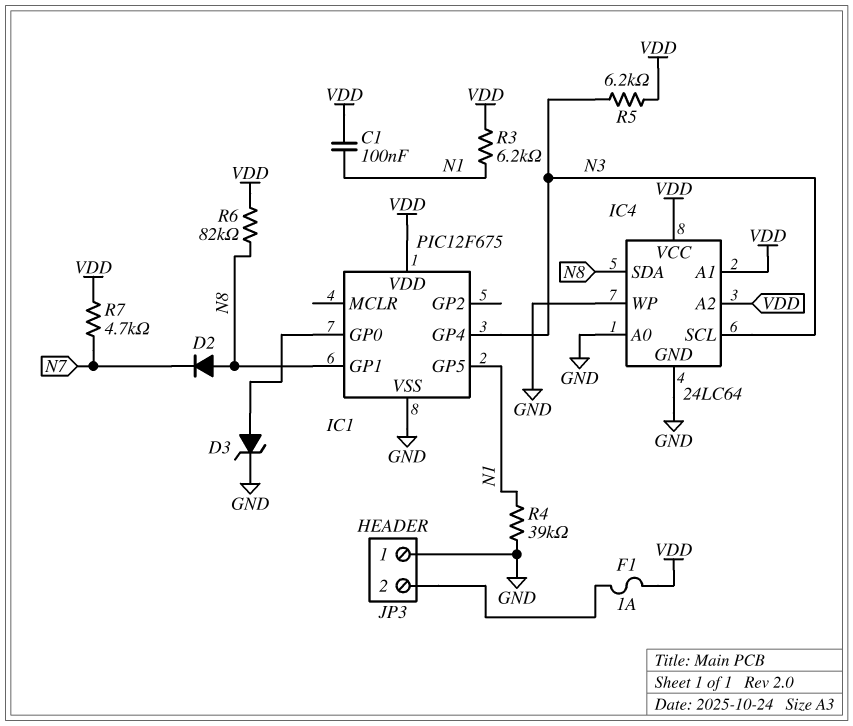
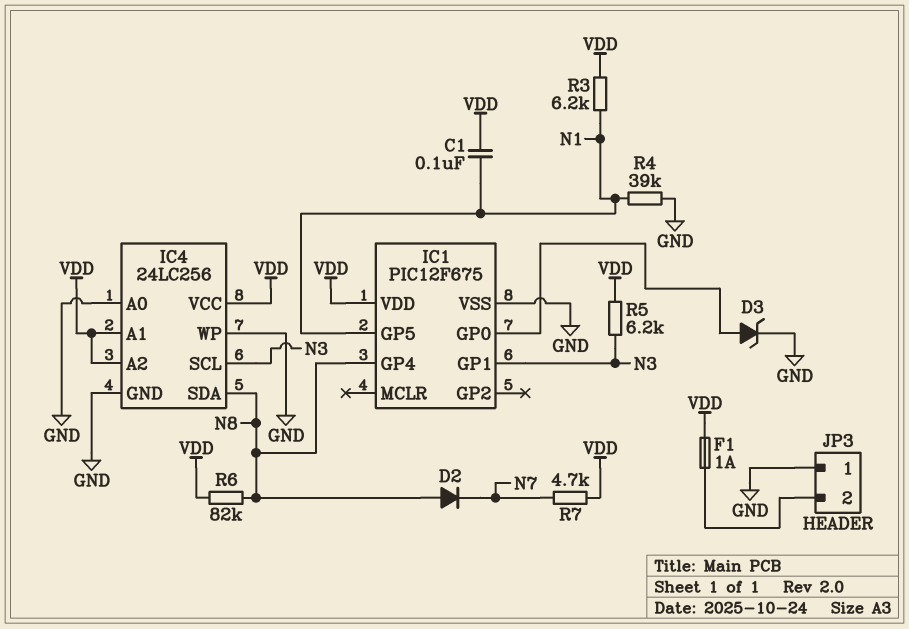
IC1 pin GP1: N8 -> N3
IC1 pin GP4: N3 -> N8
IC4: 24LC64 -> 24LC256

